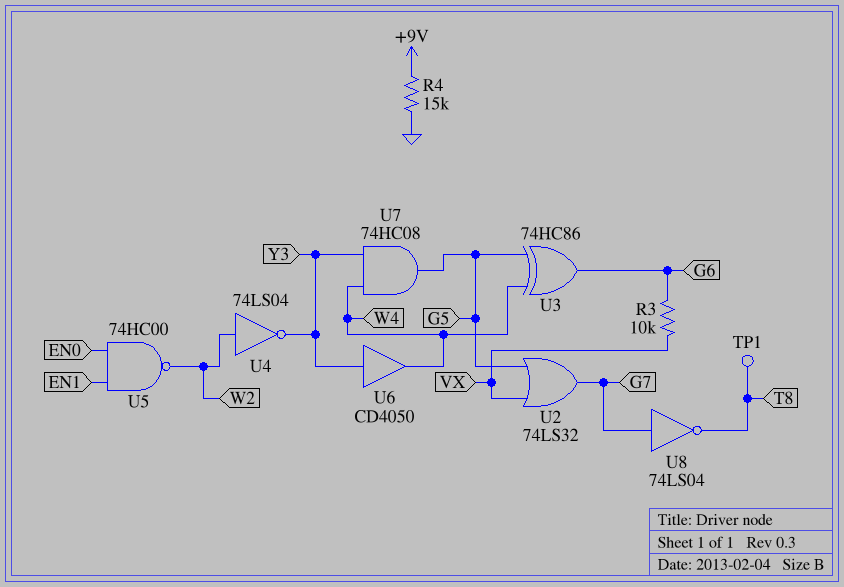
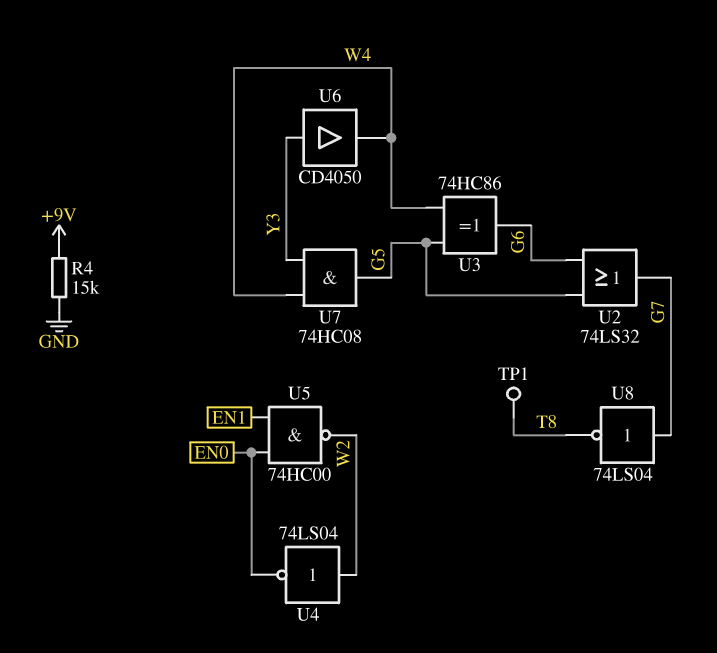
R3: 10k (G6, VX) -> none
U2: OR 74LS32 (in G5, in VX, out G7) -> OR 74LS32 (in G5, in G6, out G7)
U4: NOT 74LS04 (in W2, out Y3) -> NOT 74LS04 (in W2, out EN0)

